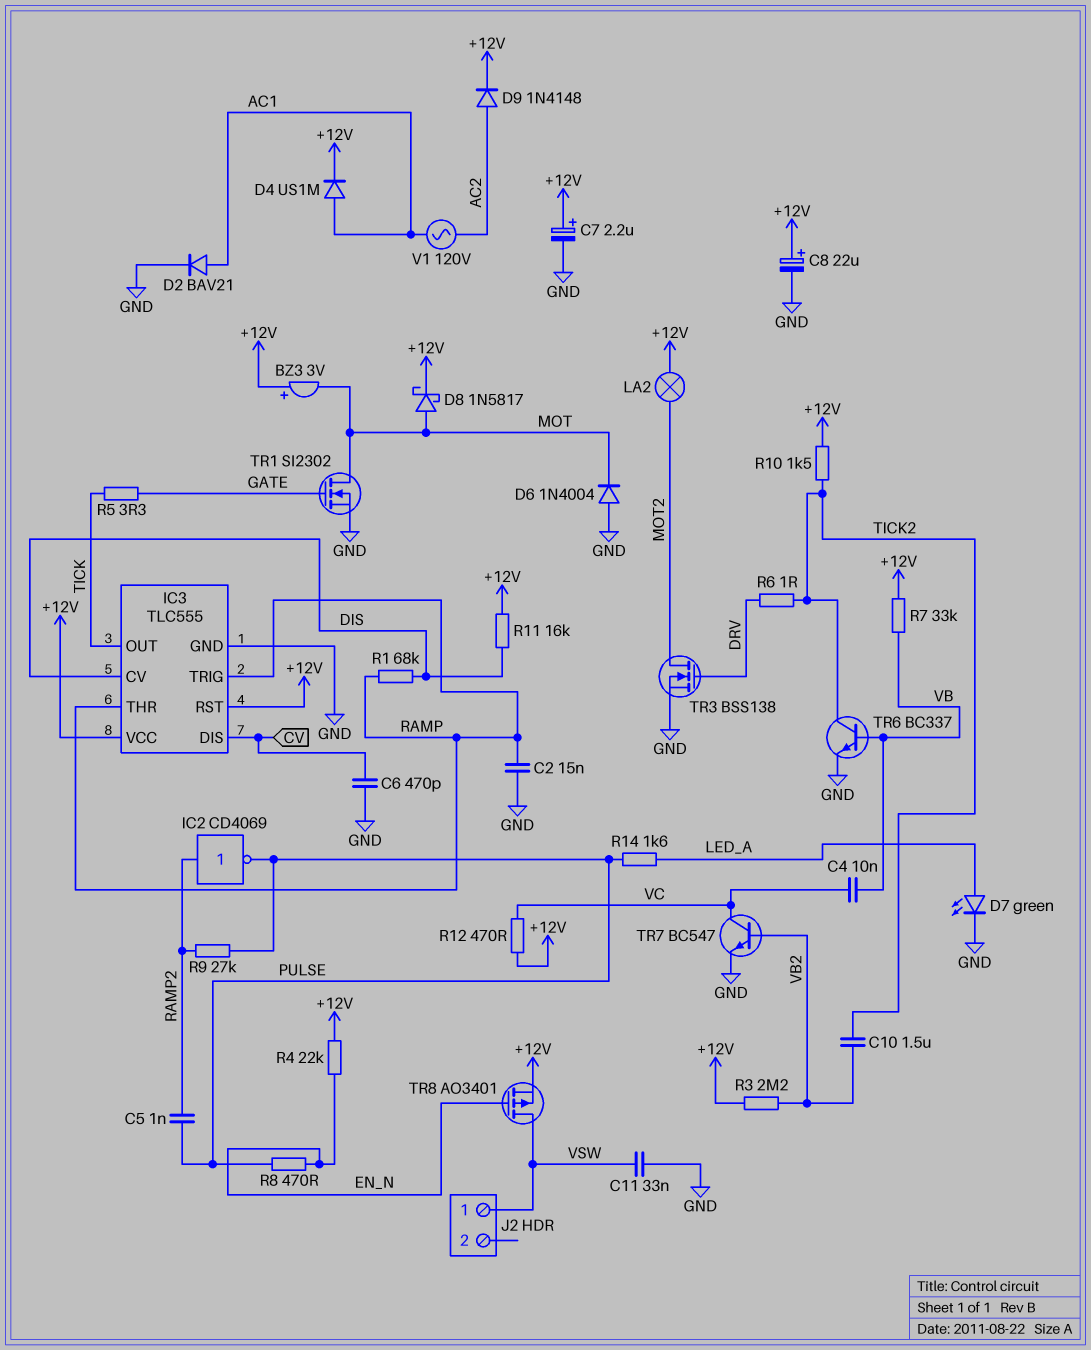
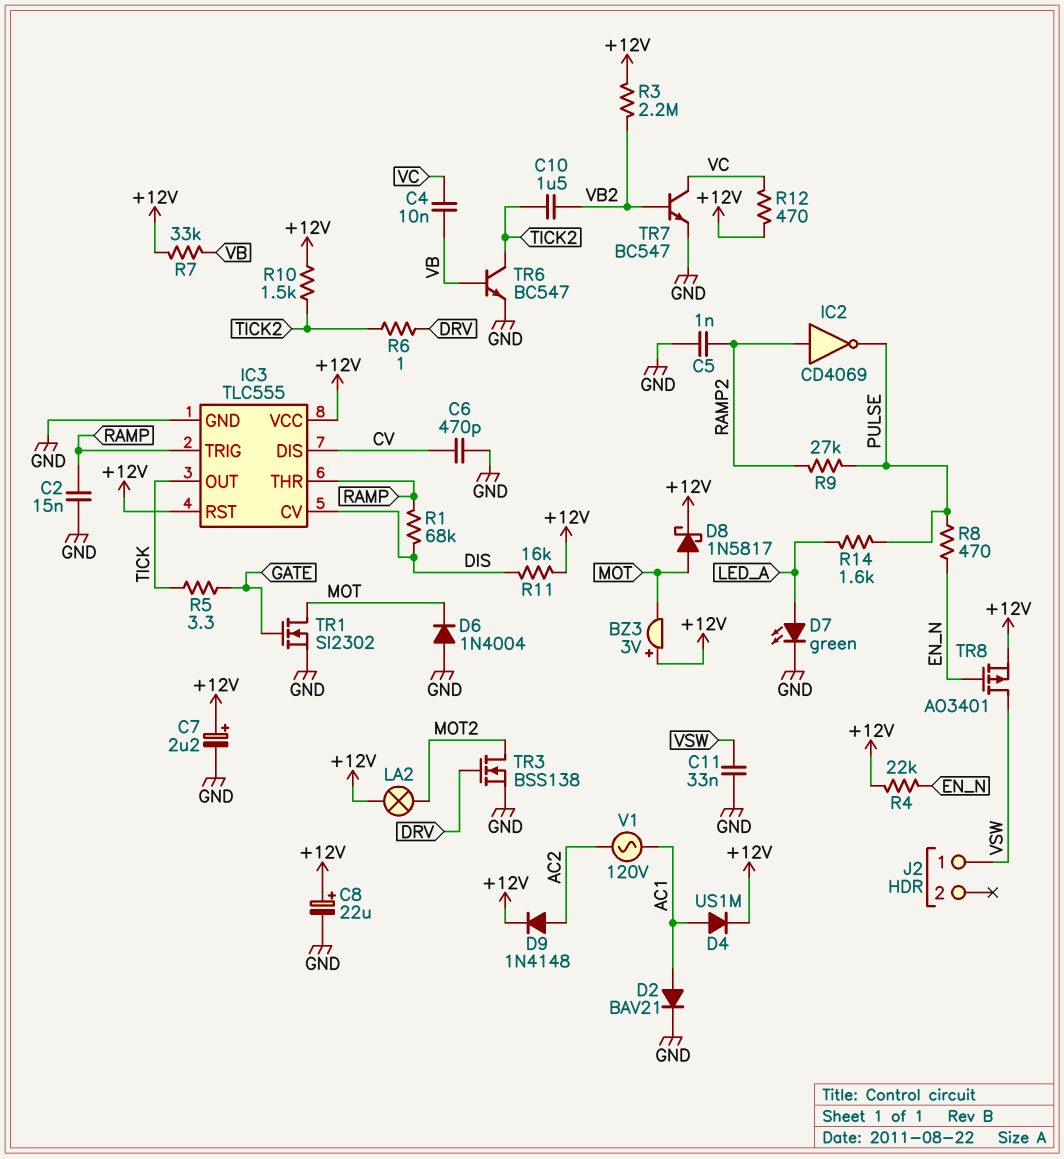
C5: 1nF (PULSE, RAMP2) -> 1nF (GND, RAMP2)
TR6: NPN BC337 (B VB, C TICK2, E GND) -> NPN BC547 (B VB, C TICK2, E GND)

